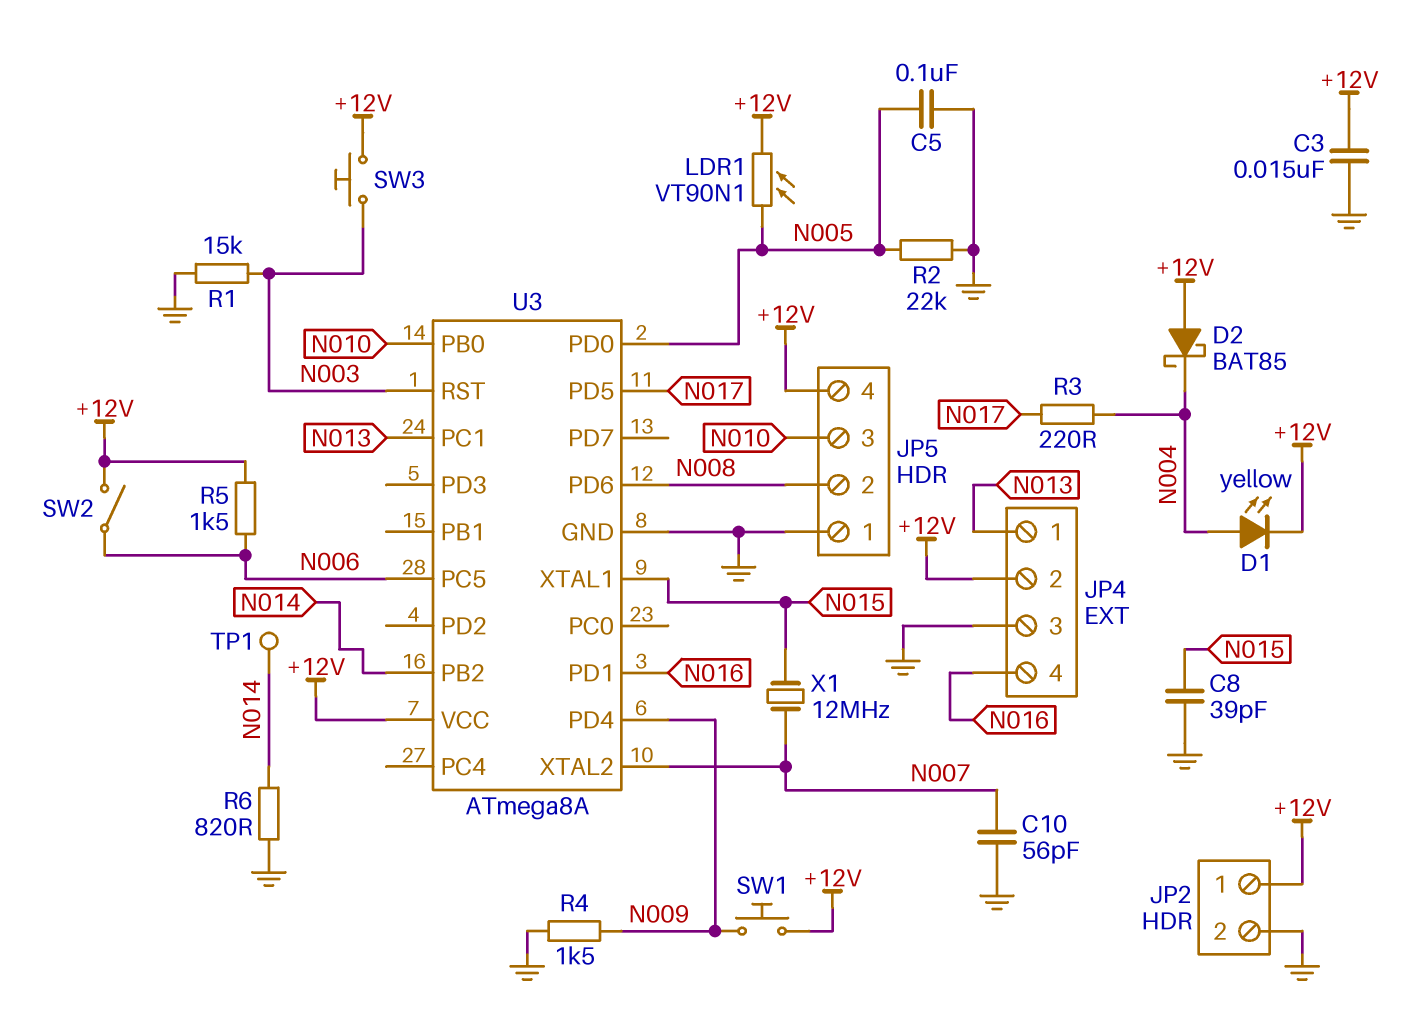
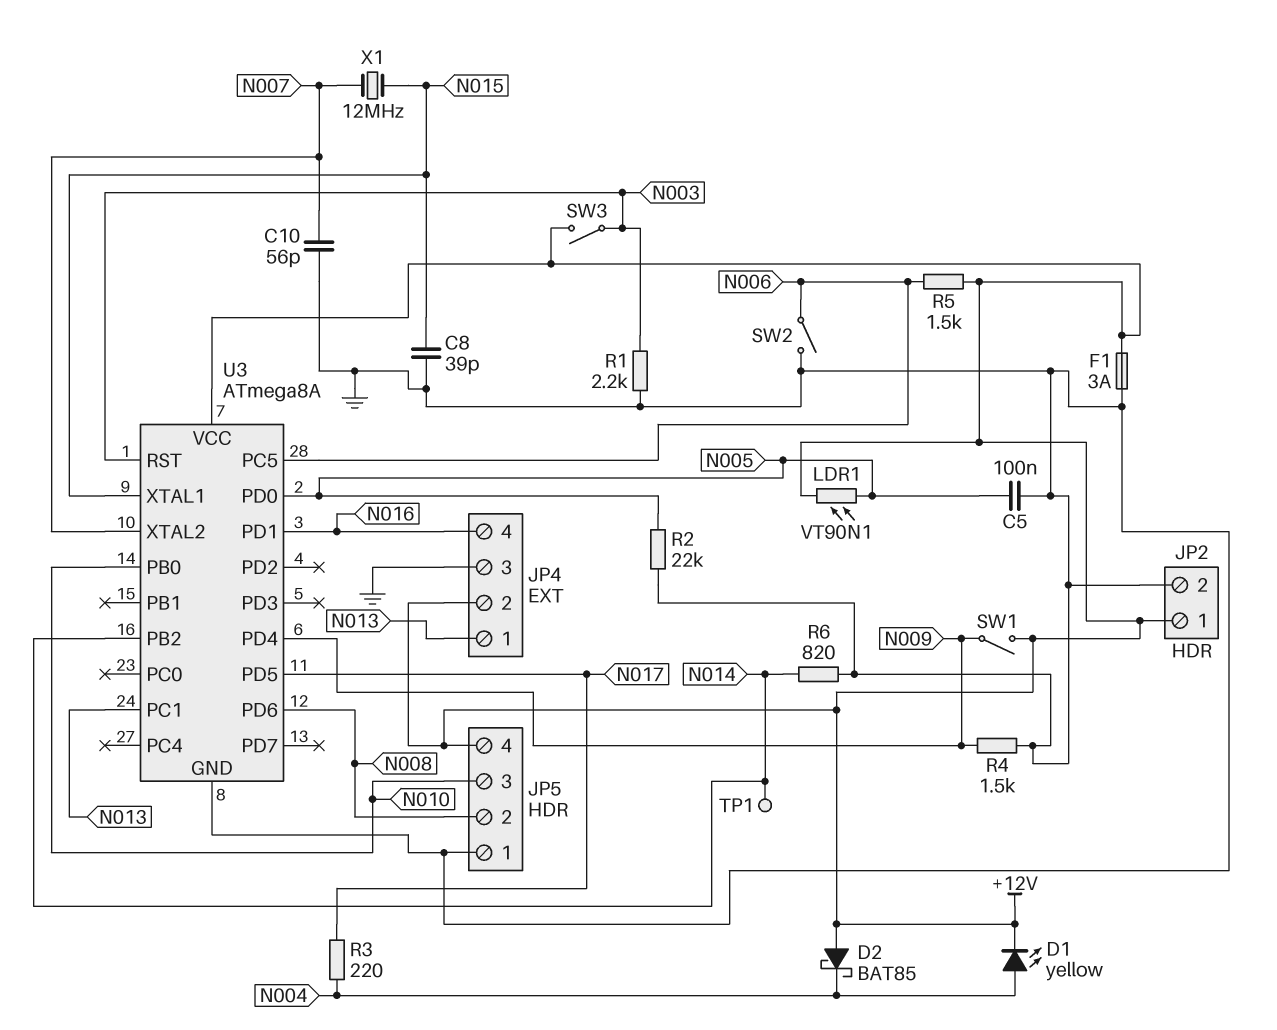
C3: 15nF (+12V, GND) -> none
F1: none -> 3A (+12V, GND)
R1: 15k (GND, N003) -> 2.2k (GND, N003)
SW1: button (+12V, N009) -> switch (+12V, N009)
SW2: switch (+12V, N006) -> switch (GND, N006)
SW3: button (+12V, N003) -> switch (+12V, N003)

